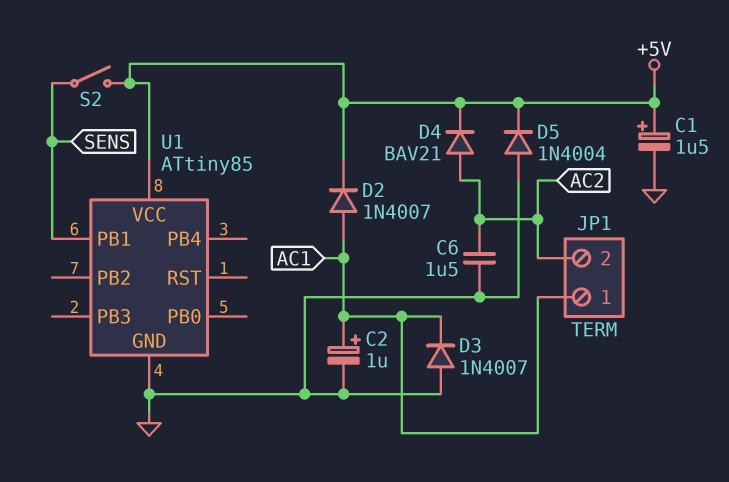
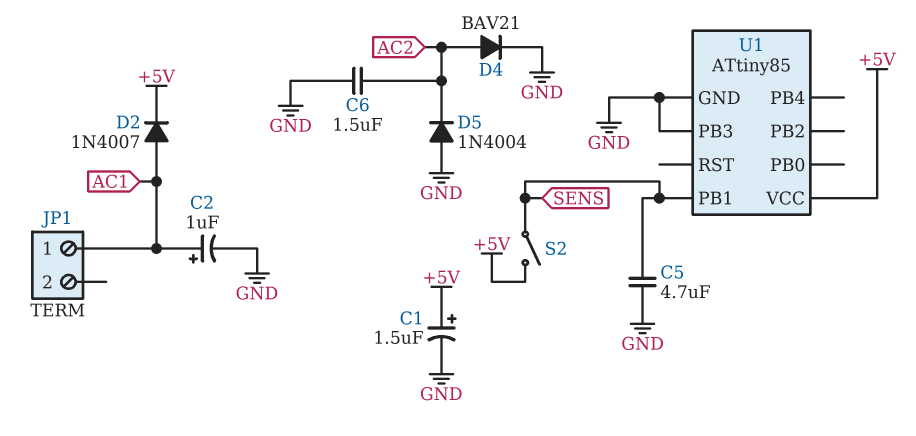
C5: none -> 4.7uF (GND, SENS)
D3: diode 1N4007 (A GND, K AC1) -> none
D4: diode BAV21 (A AC2, K +5V) -> diode BAV21 (A AC2, K GND)
D5: diode 1N4004 (A GND, K +5V) -> diode 1N4004 (A GND, K AC2)
JP1 pin 2: AC2 -> none
U1 pin PB3: none -> GND

